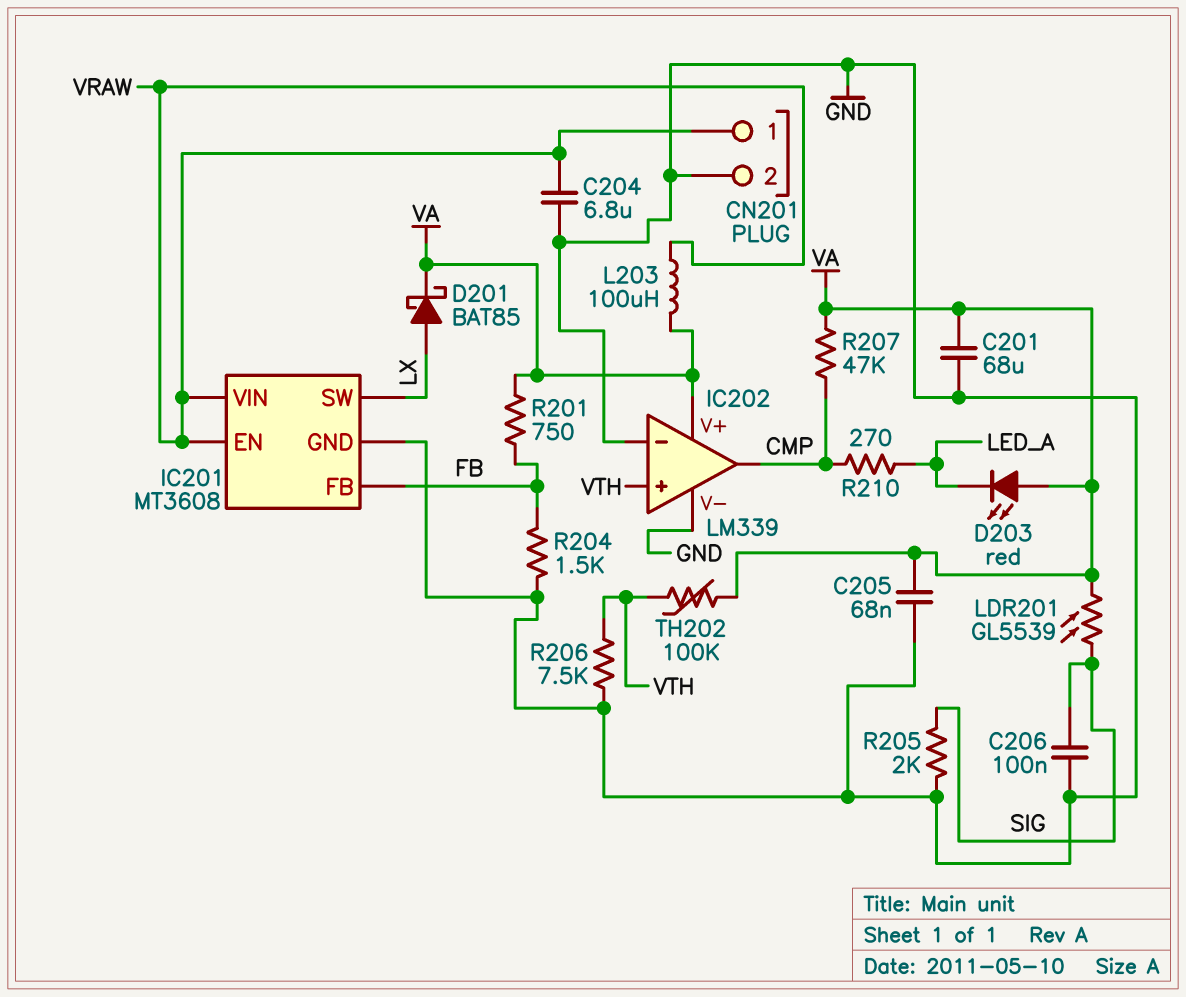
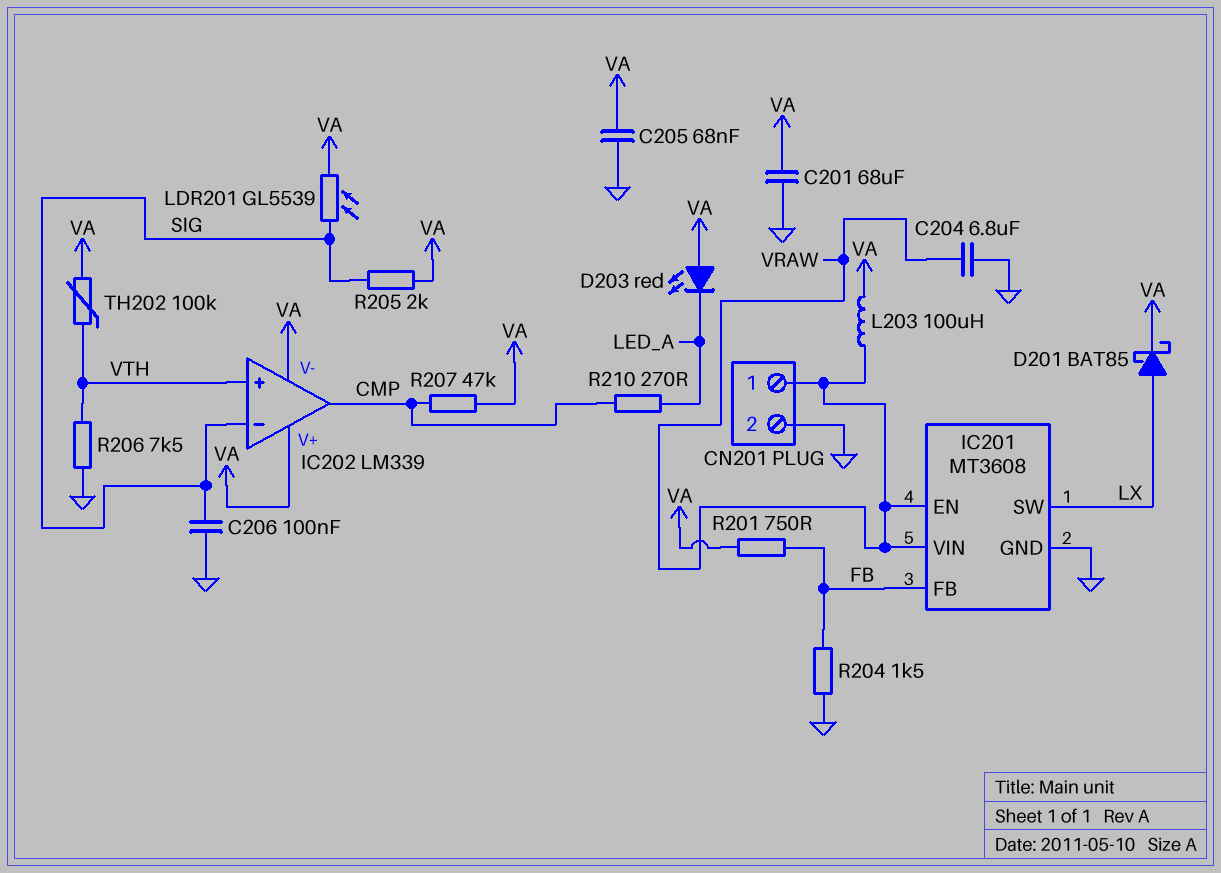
IC202 pin V-: GND -> VA
IC202 pin in-: GND -> SIG
R205: 2k (GND, SIG) -> 2k (SIG, VA)

